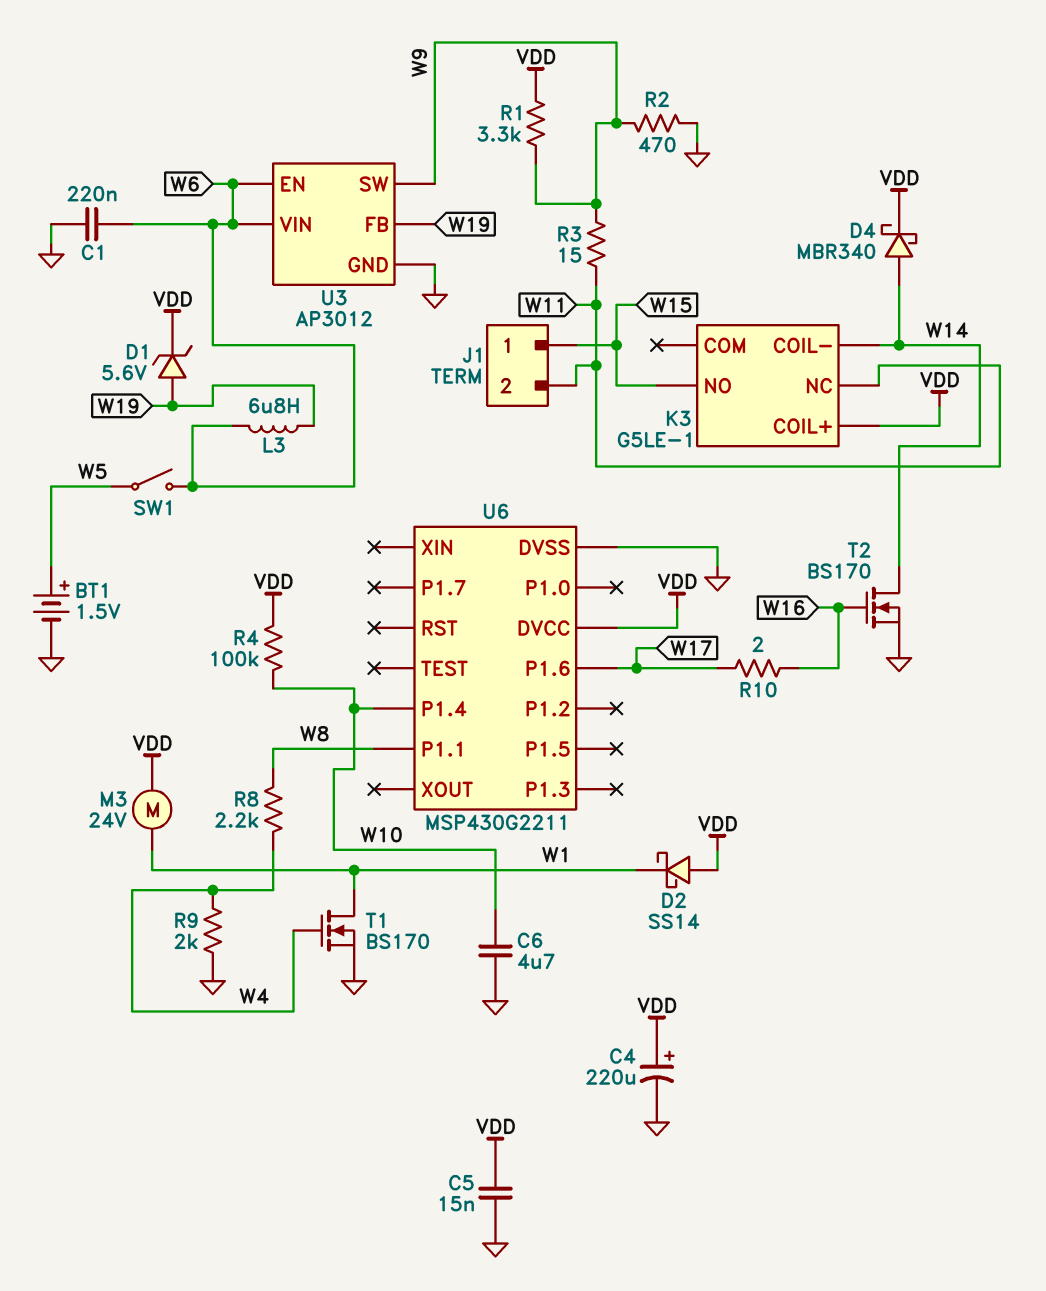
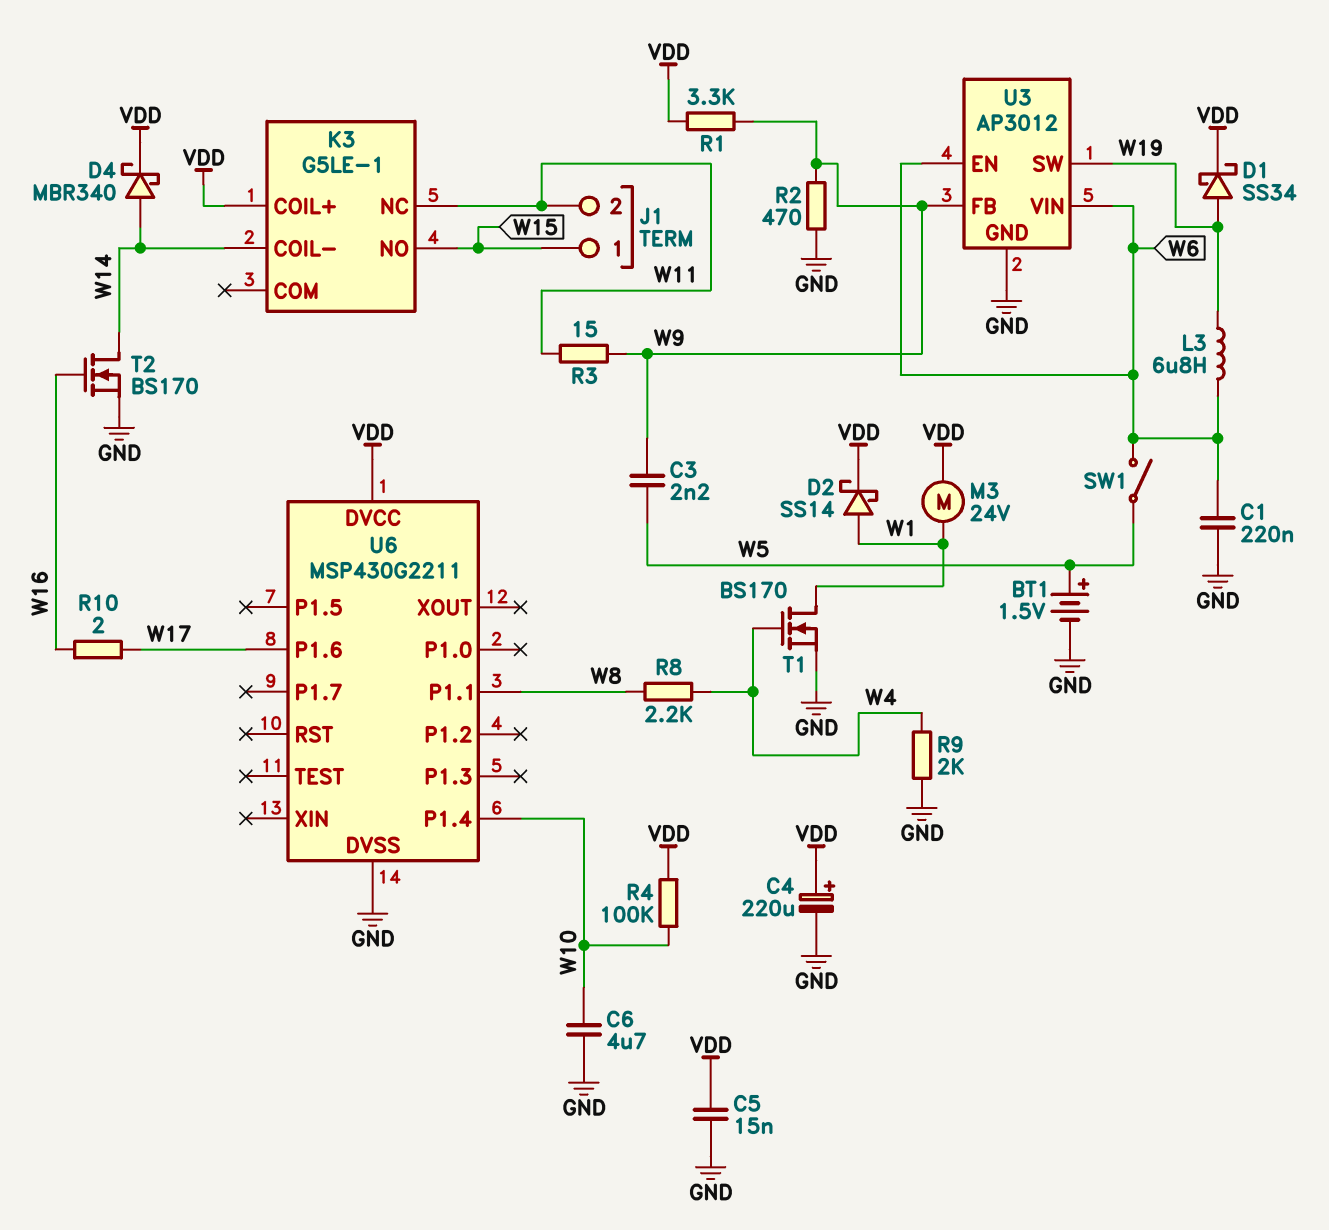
C3: none -> 2.2nF (W5, W9)
D1: zener 5.6V (A W19, K VDD) -> schottky SS34 (A W19, K VDD)
D2: schottky SS14 (A VDD, K W1) -> schottky SS14 (A W1, K VDD)
U3 pin FB: W19 -> W9
U3 pin SW: W9 -> W19

